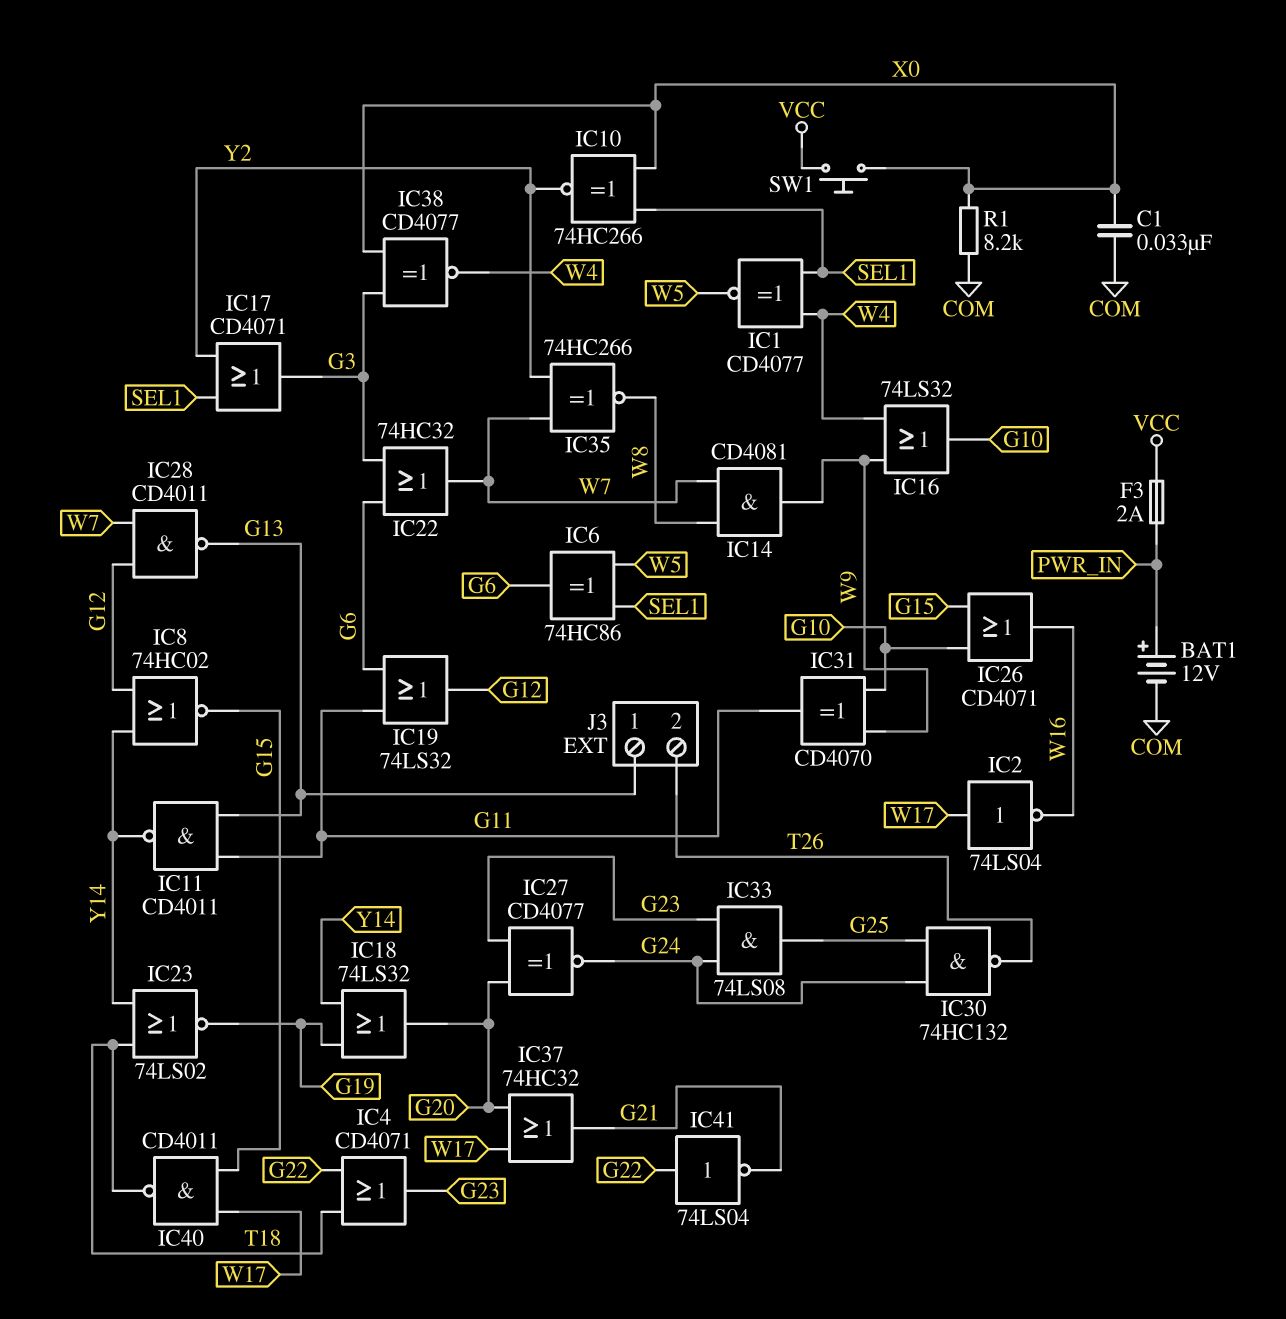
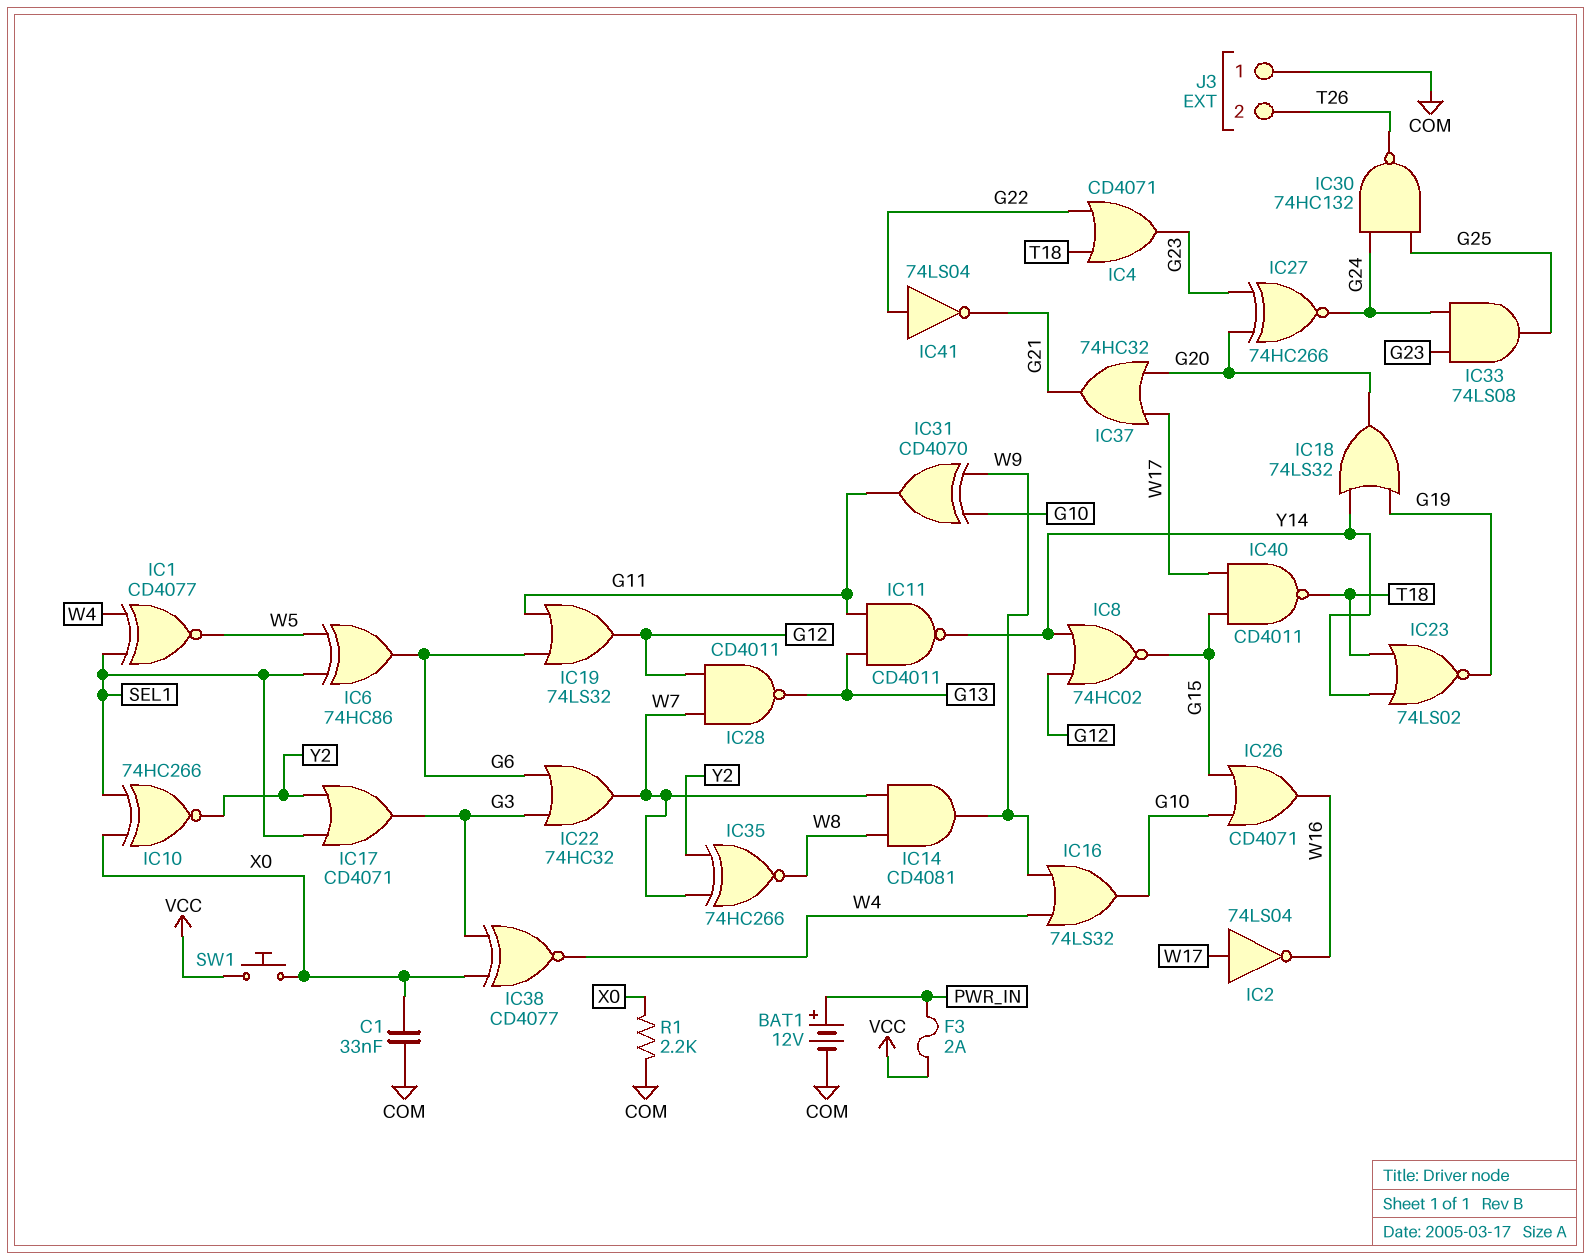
IC27: XNOR CD4077 (in G20, in G23, out G24) -> XNOR 74HC266 (in G20, in G23, out G24)
J3 pin 1: G13 -> COM
R1: 8.2k (COM, X0) -> 2.2k (COM, X0)

